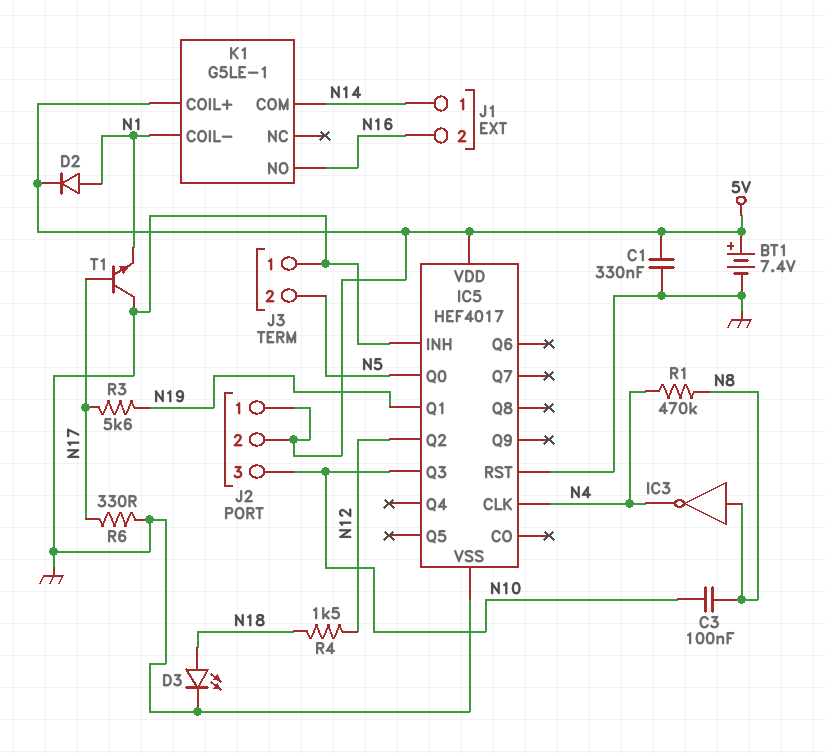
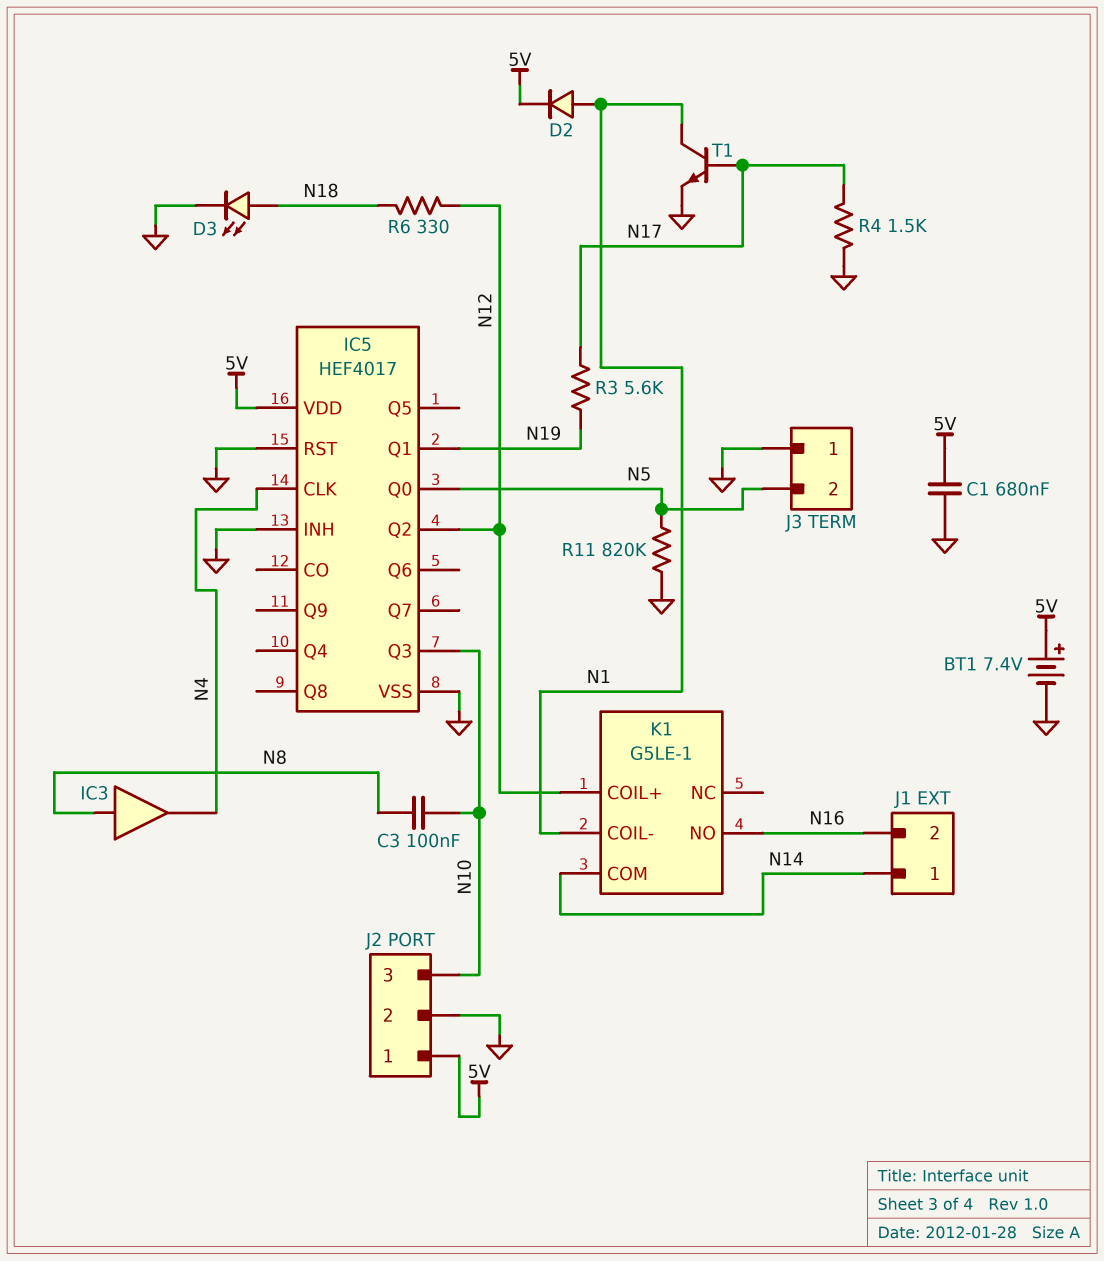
C1: 330nF (5V, GND) -> 680nF (5V, GND)
IC3: NOT (in N8, out N4) -> buffer (in N8, out N4)
J2 pin 2: 5V -> GND
K1 pin COIL+: 5V -> N12
R1: 470k (N4, N8) -> none
R4: 1.5k (N12, N18) -> 1.5k (GND, N17)
R6: 330 (GND, N17) -> 330 (N12, N18)
R11: none -> 820k (GND, N5)
T1: NPN (B N17, C GND, E N1) -> NPN (B N17, C N1, E GND)

